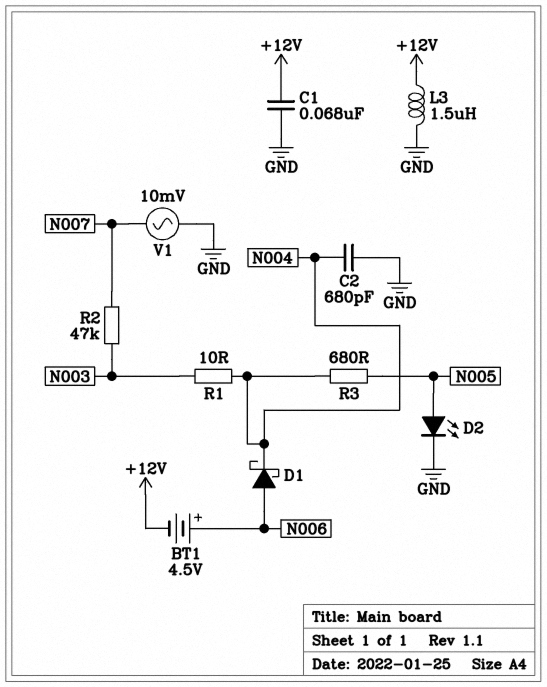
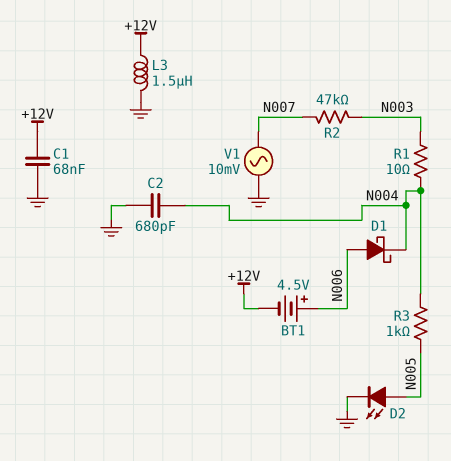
R3: 680 (N004, N005) -> 1k (N004, N005)

